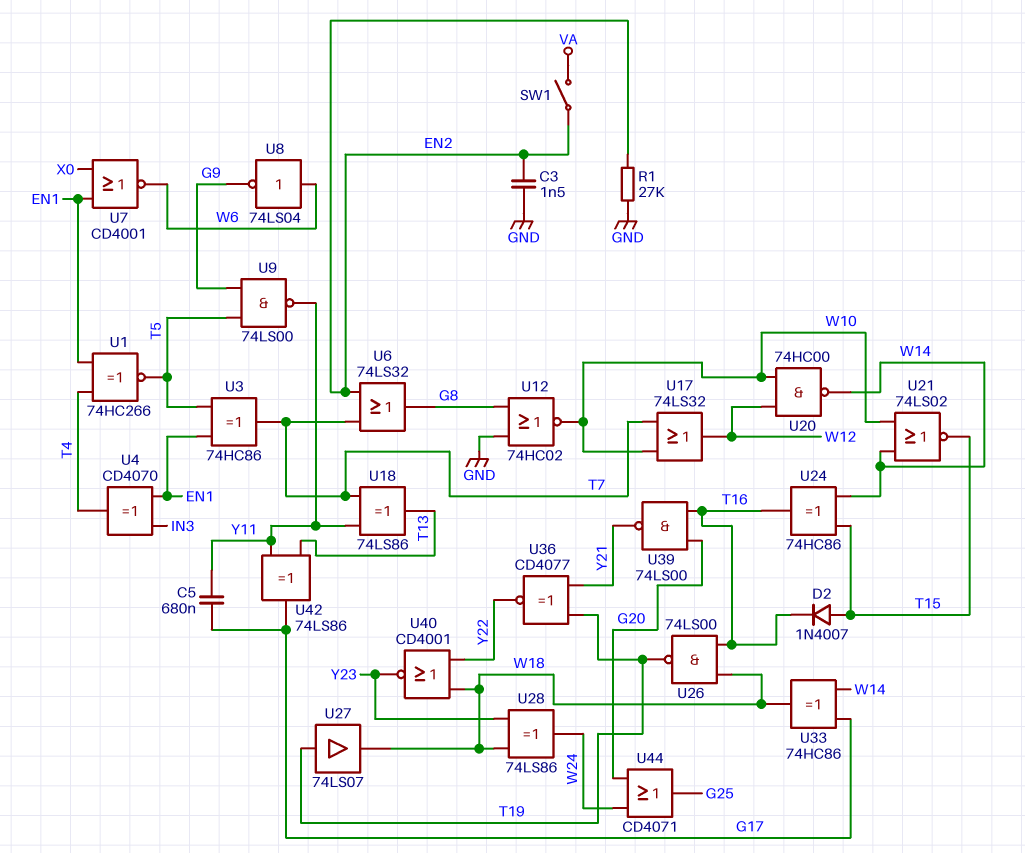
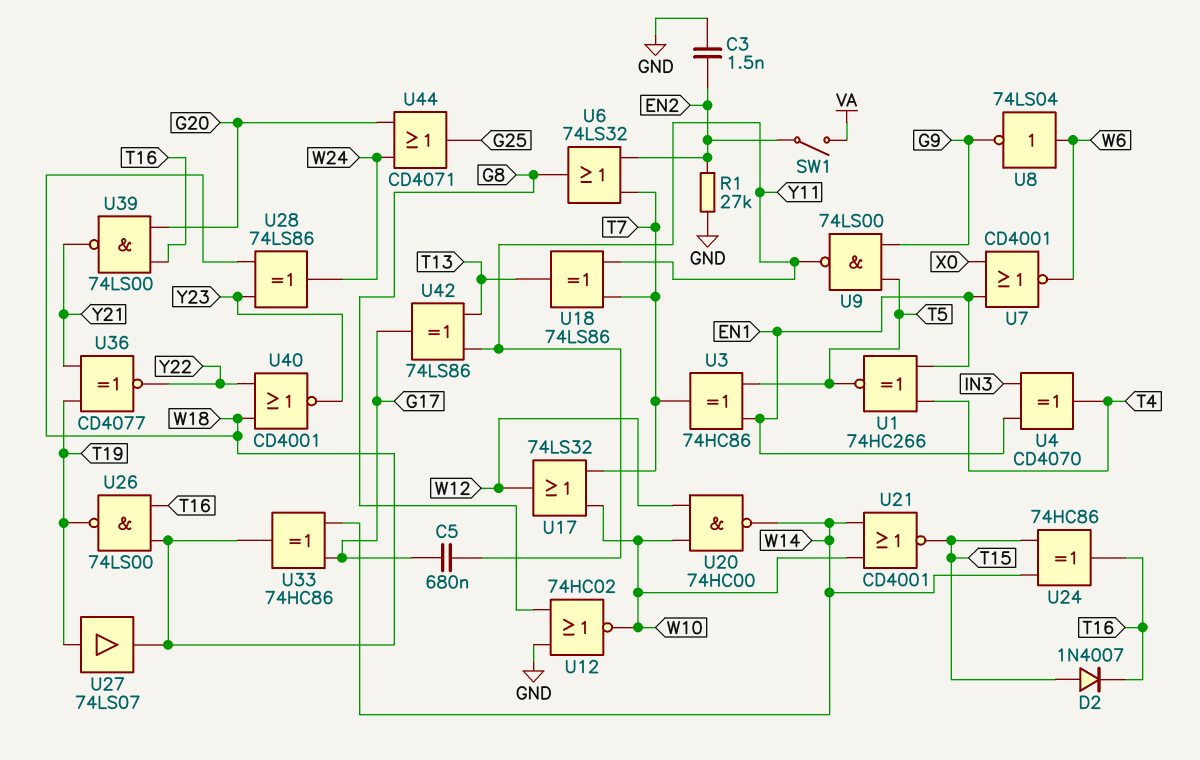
U21: NOR 74LS02 (in W10, in W14, out T15) -> NOR CD4001 (in W10, in W14, out T15)

